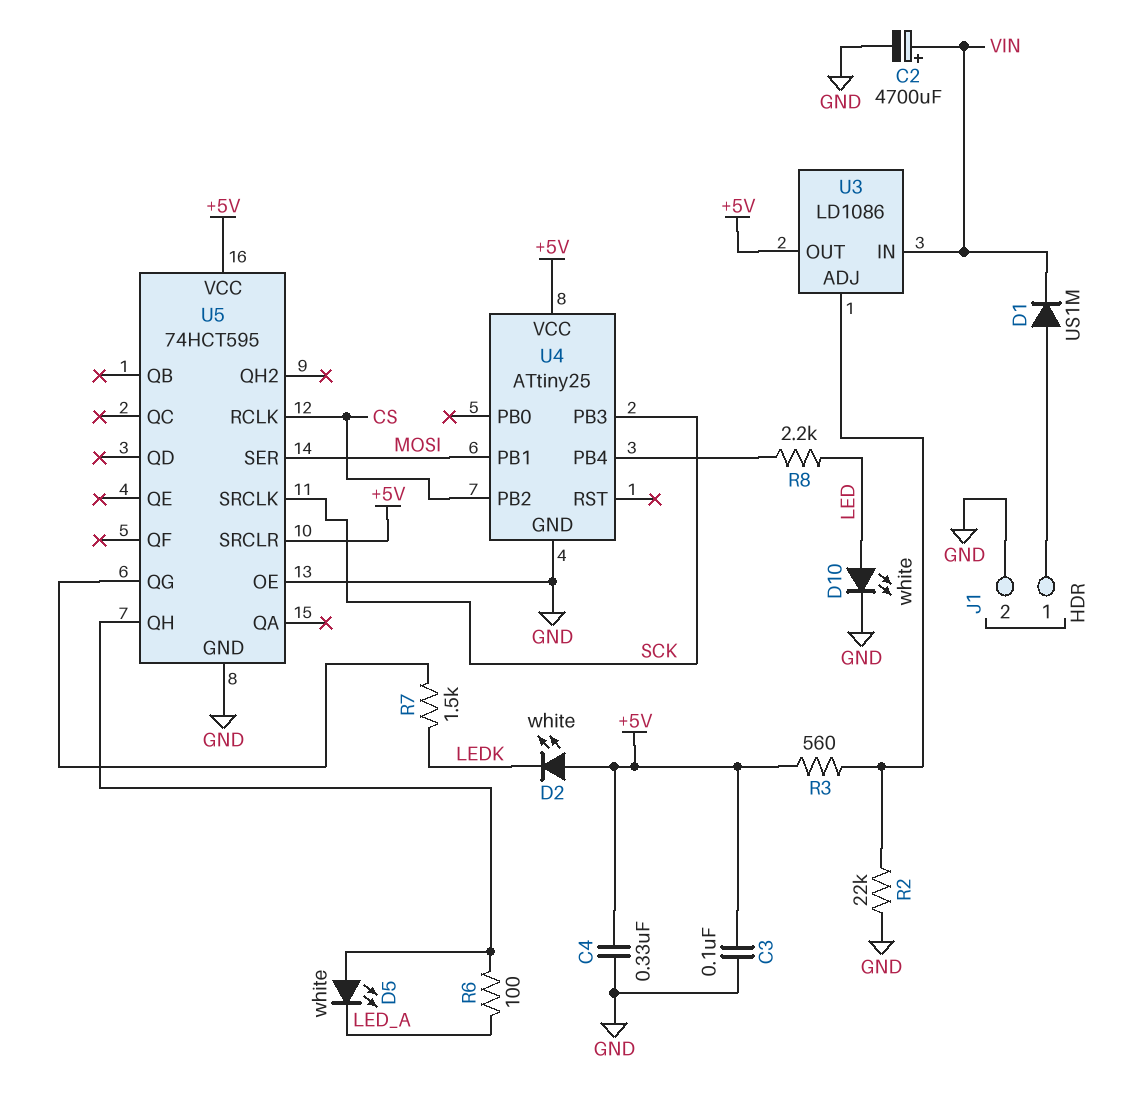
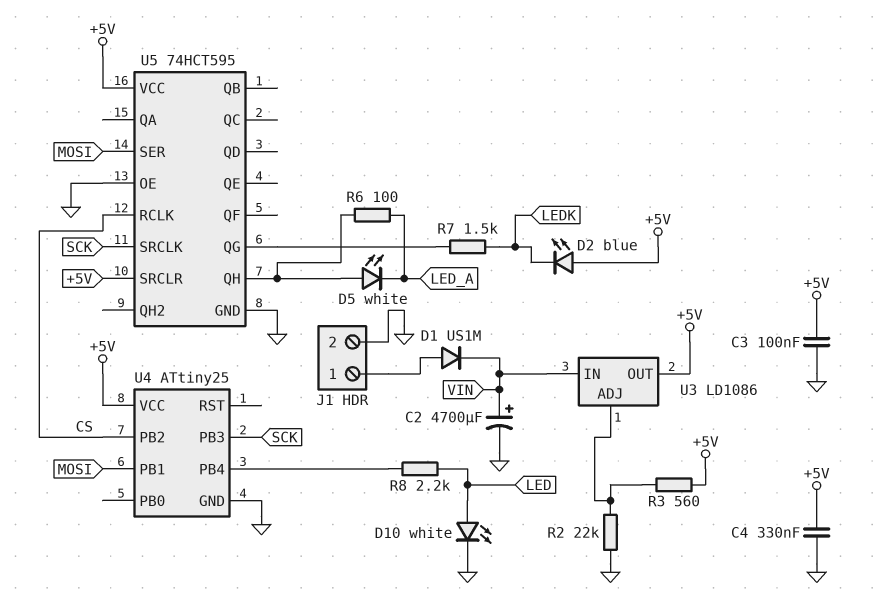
D2: LED white (A +5V, K LEDK) -> LED blue (A +5V, K LEDK)

